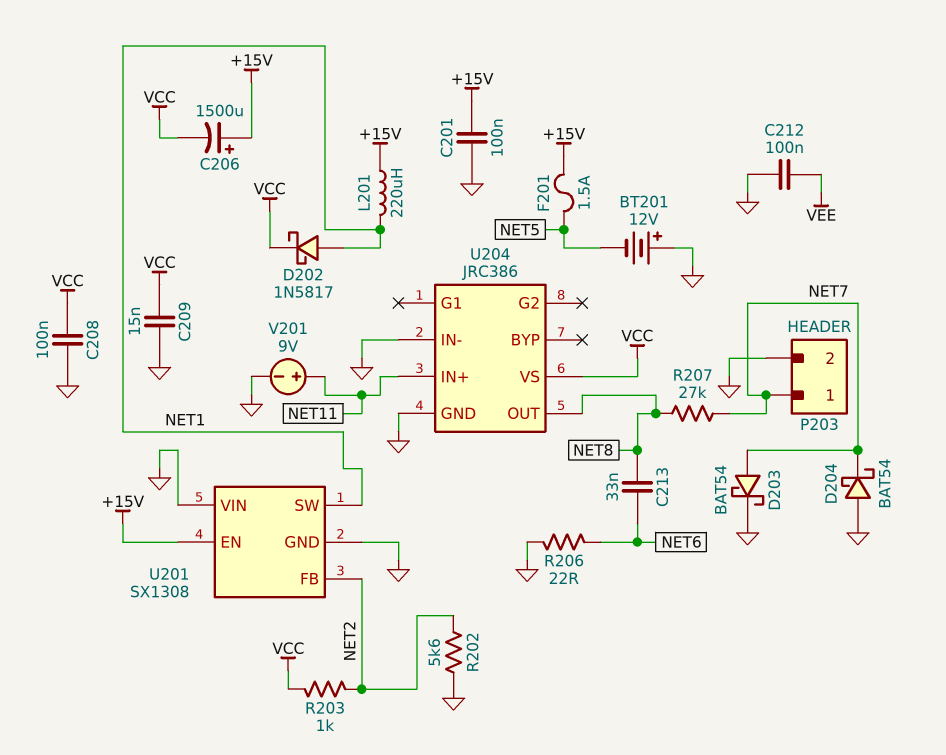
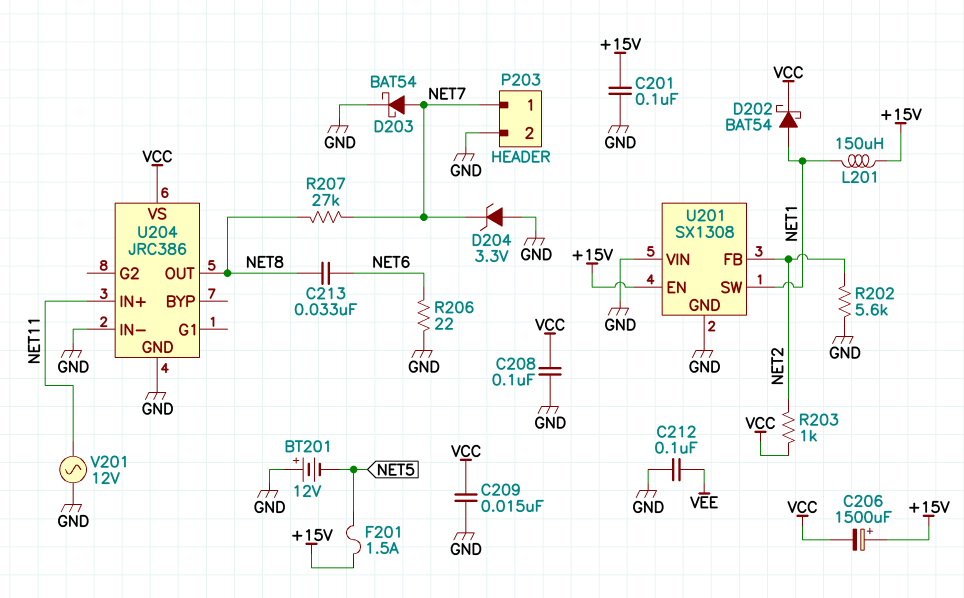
D202: schottky 1N5817 (A NET1, K VCC) -> schottky BAT54 (A NET1, K VCC)
D204: schottky BAT54 (A GND, K NET7) -> zener 3.3V (A GND, K NET7)
L201: 220uH (+15V, NET1) -> 150uH (+15V, NET1)
V201: 9V (plus NET11, minus GND) -> AC 12V (GND, NET11)

